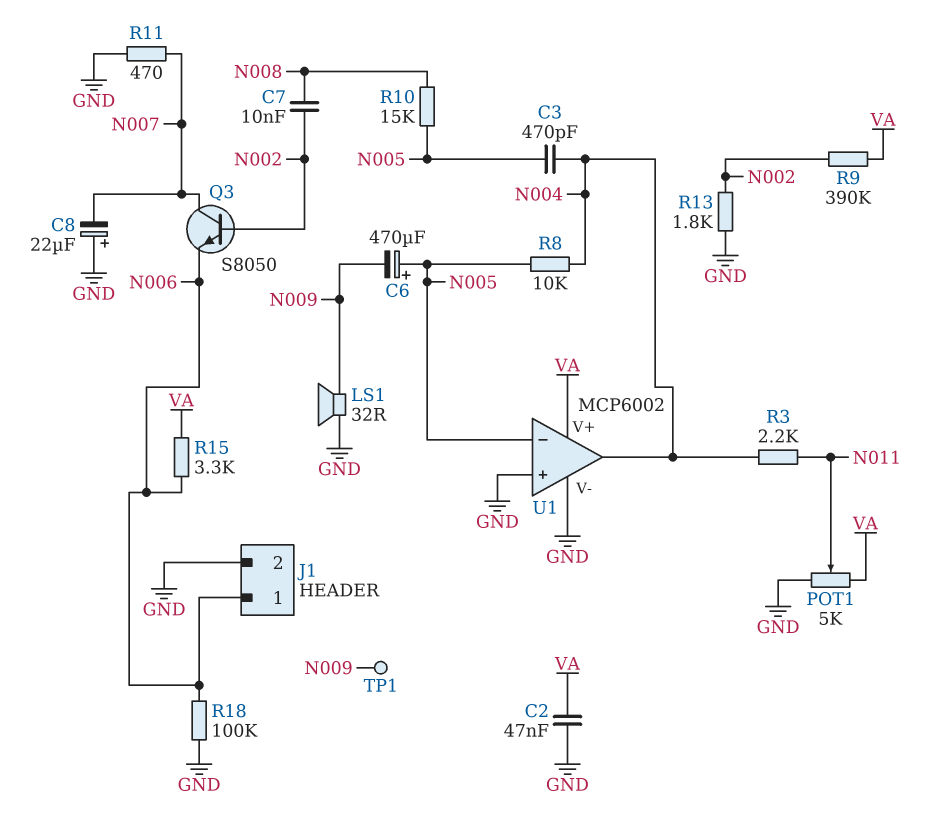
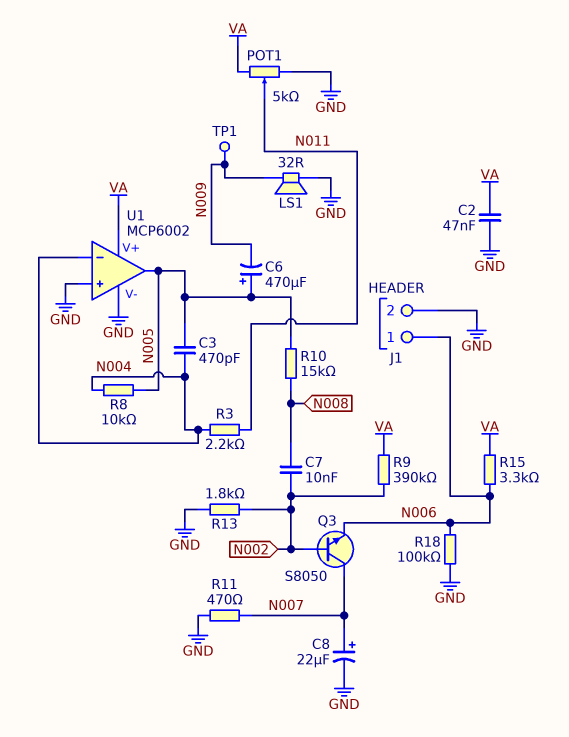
C8: 22uF (plus GND, minus N007) -> 22uF (plus N007, minus GND)
U1 pin in-: N005 -> N004
U1 pin out: N004 -> N005

